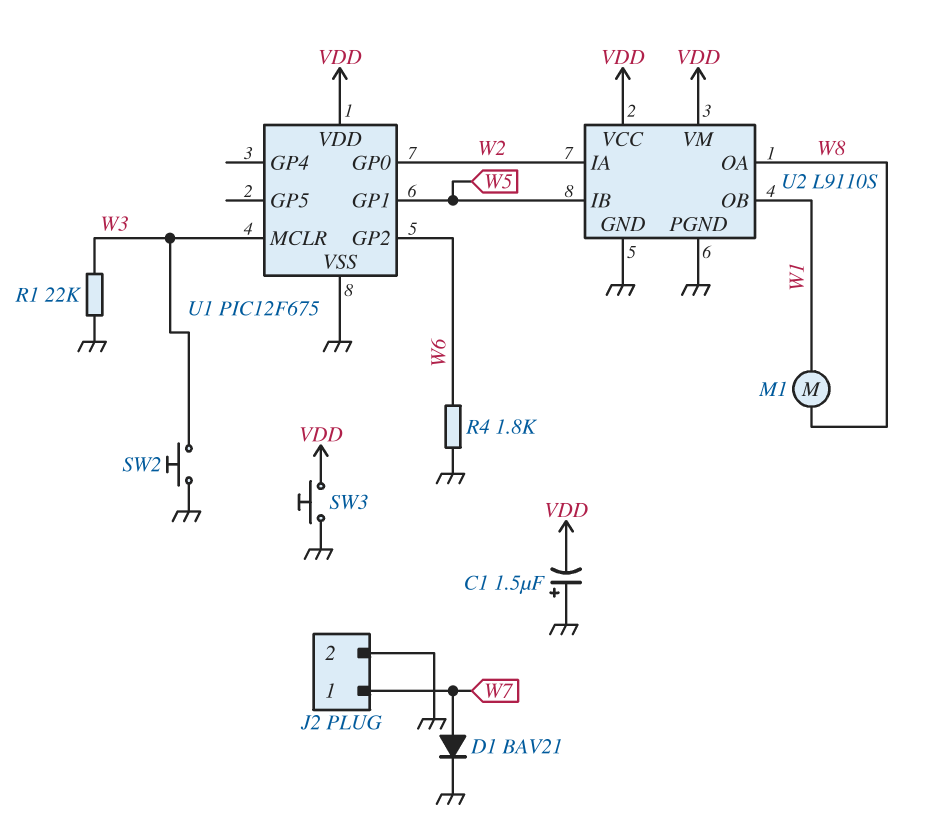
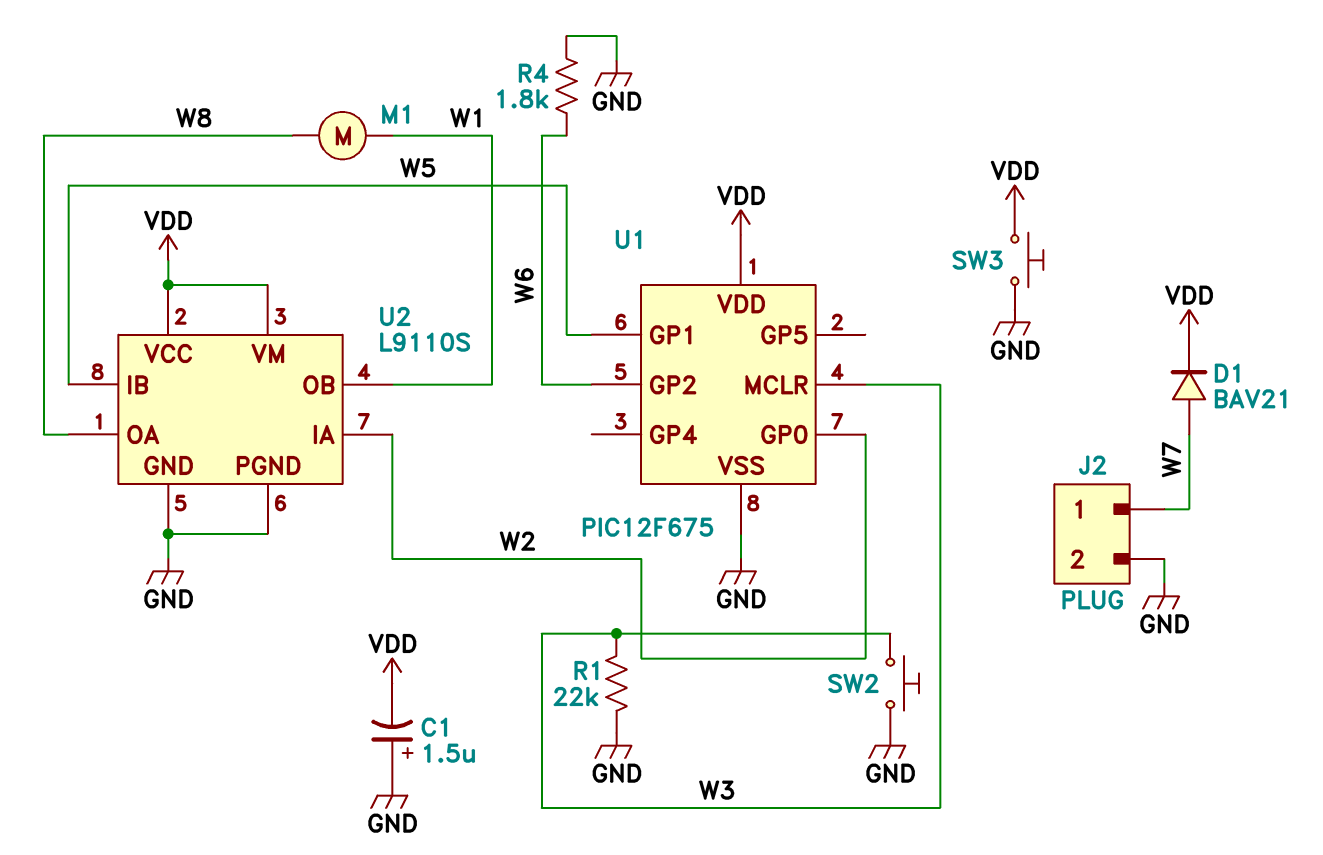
D1: diode BAV21 (A W7, K GND) -> diode BAV21 (A W7, K VDD)

